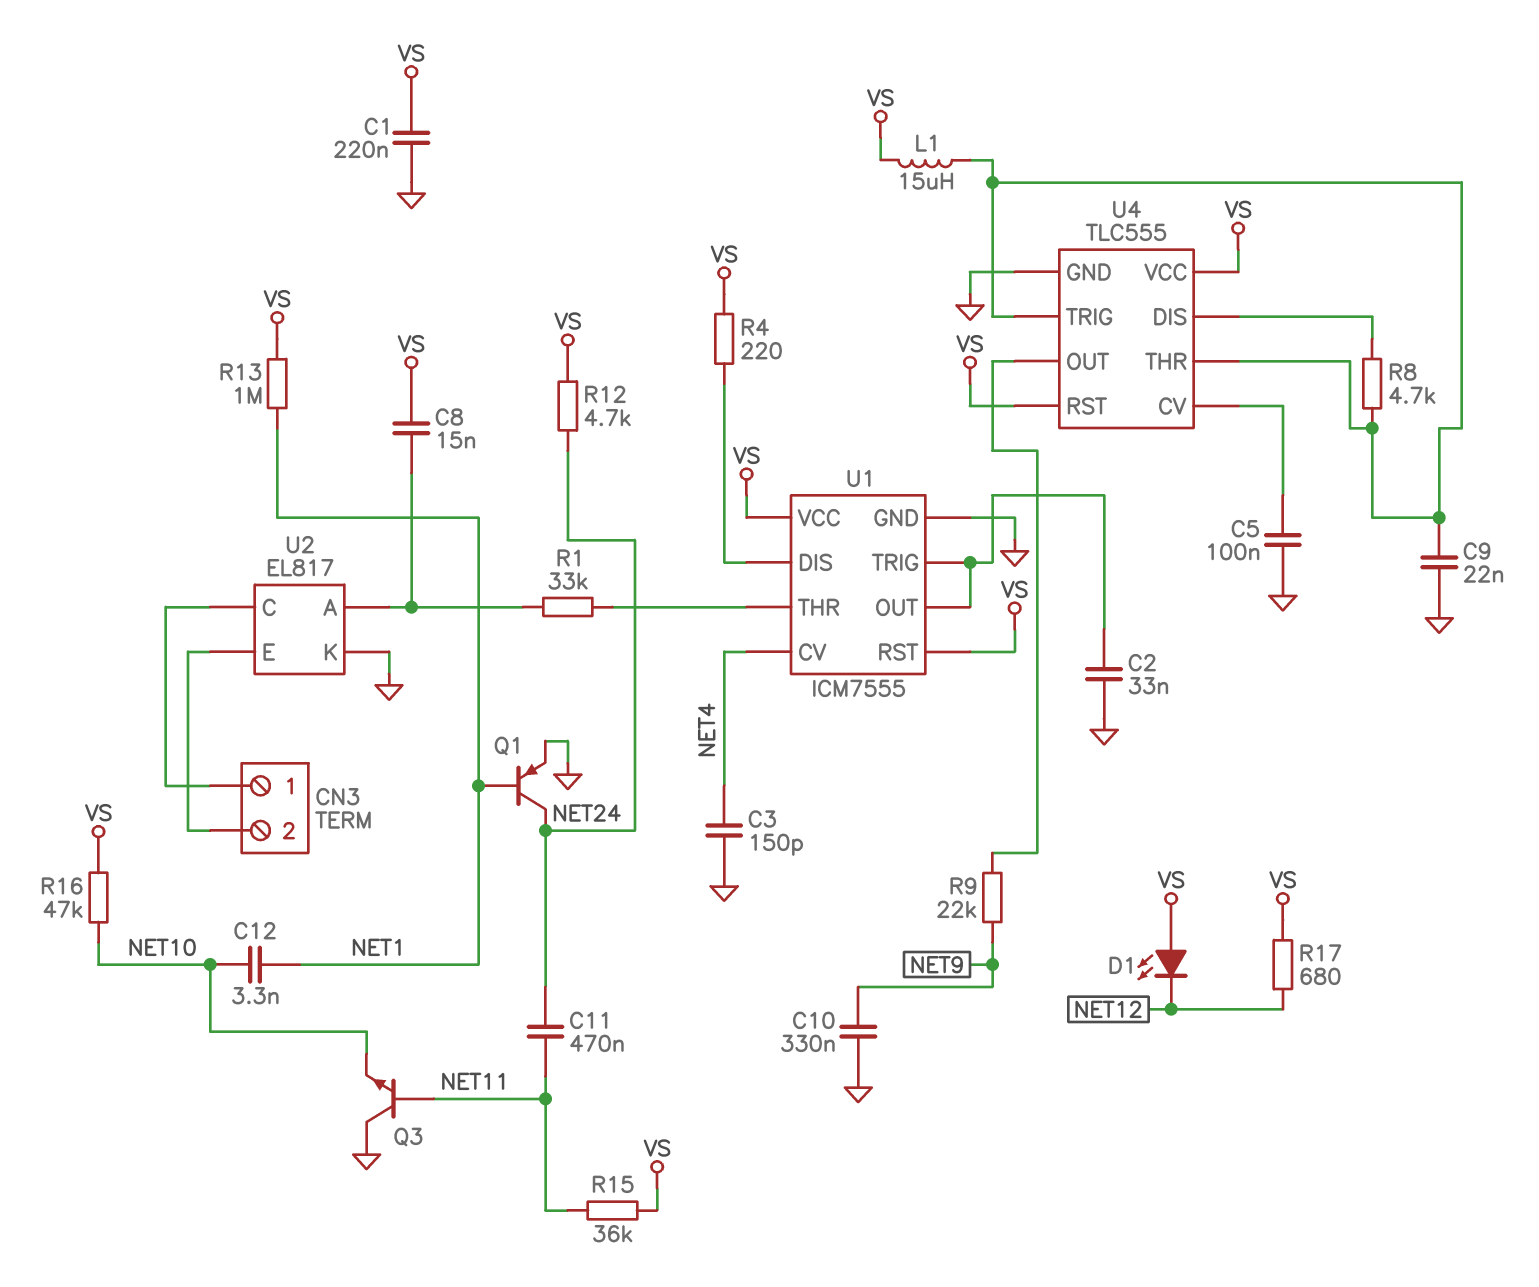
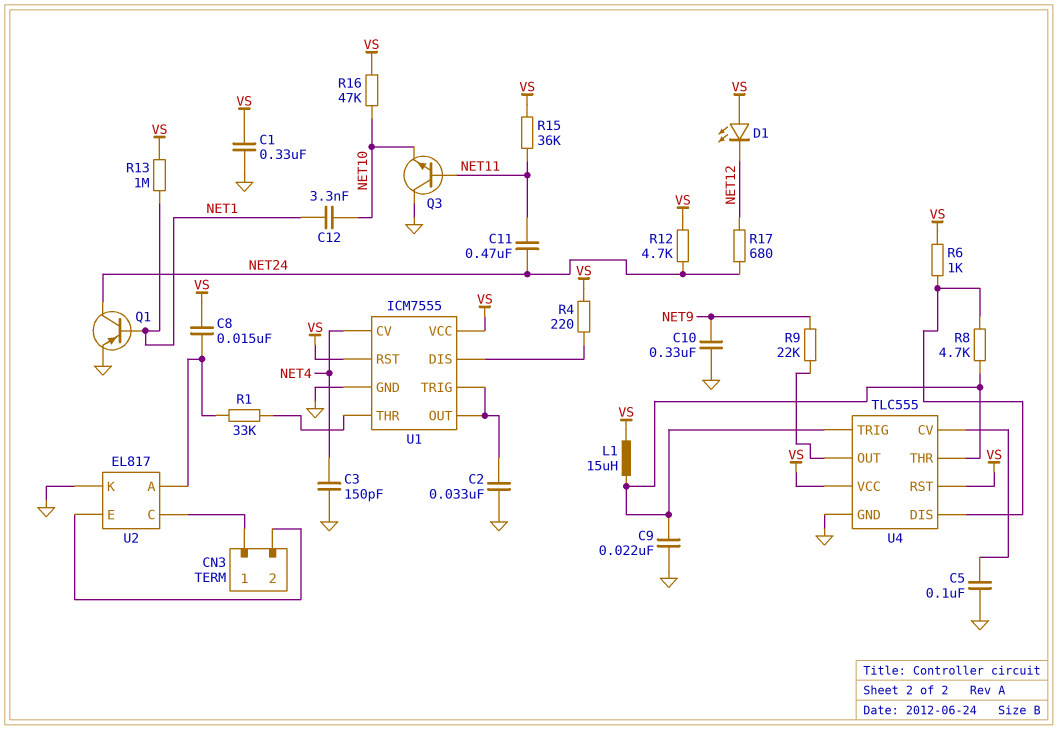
C1: 220nF (GND, VS) -> 330nF (GND, VS)
R6: none -> 1k (U4/DIS, VS)
R17: 680 (NET12, VS) -> 680 (NET12, NET24)

